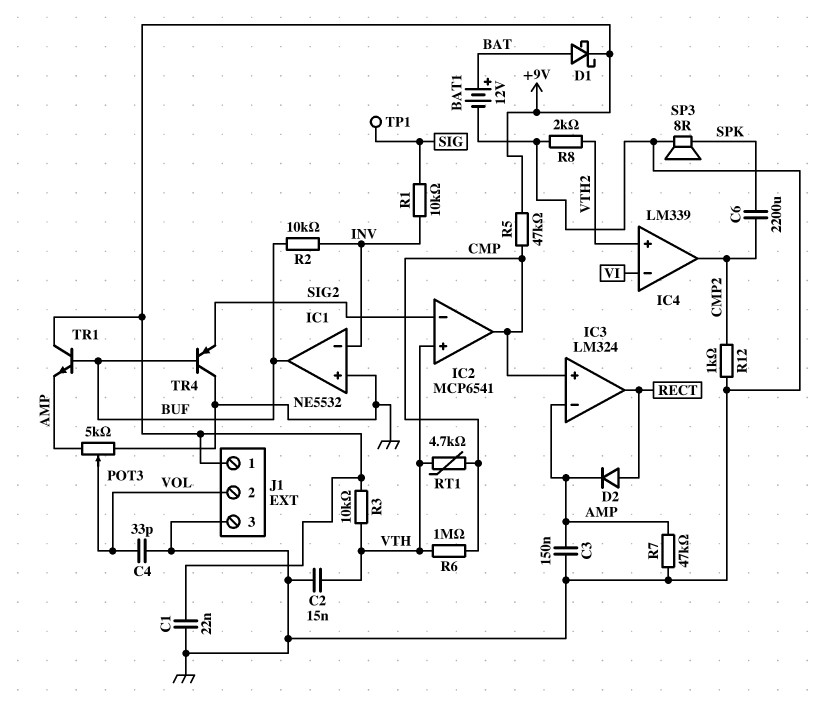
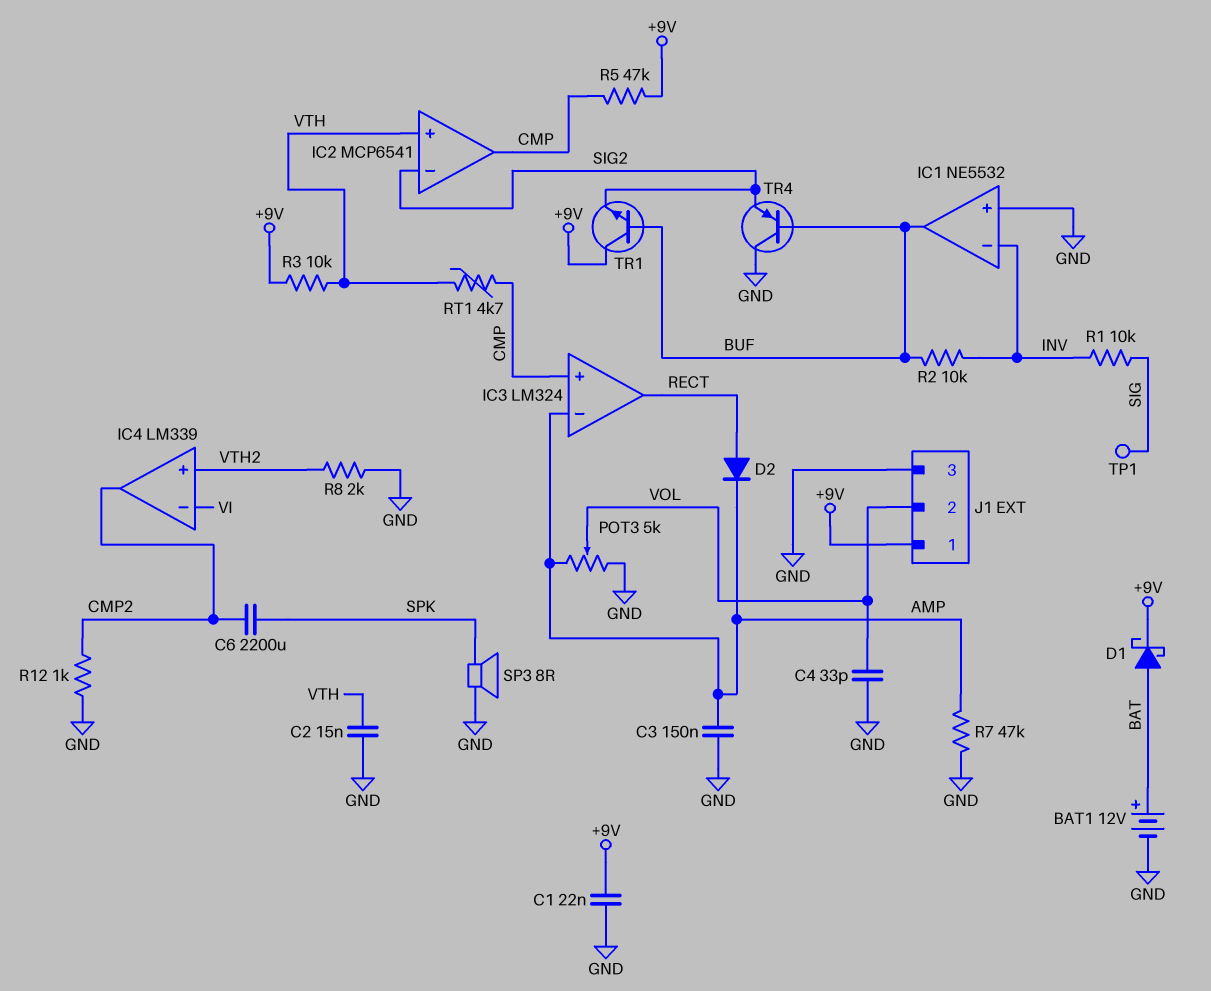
R6: 1M (CMP, VTH) -> none
TR1: NPN (B BUF, C +9V, E AMP) -> NPN (B BUF, C +9V, E SIG2)

